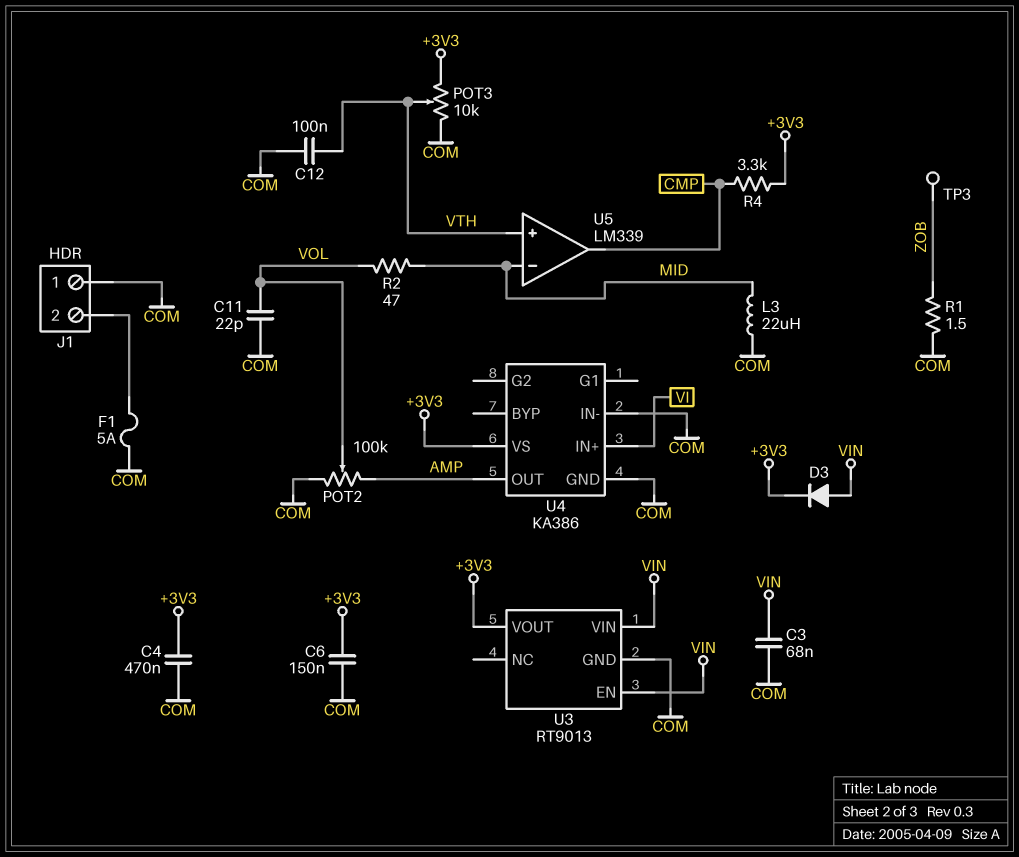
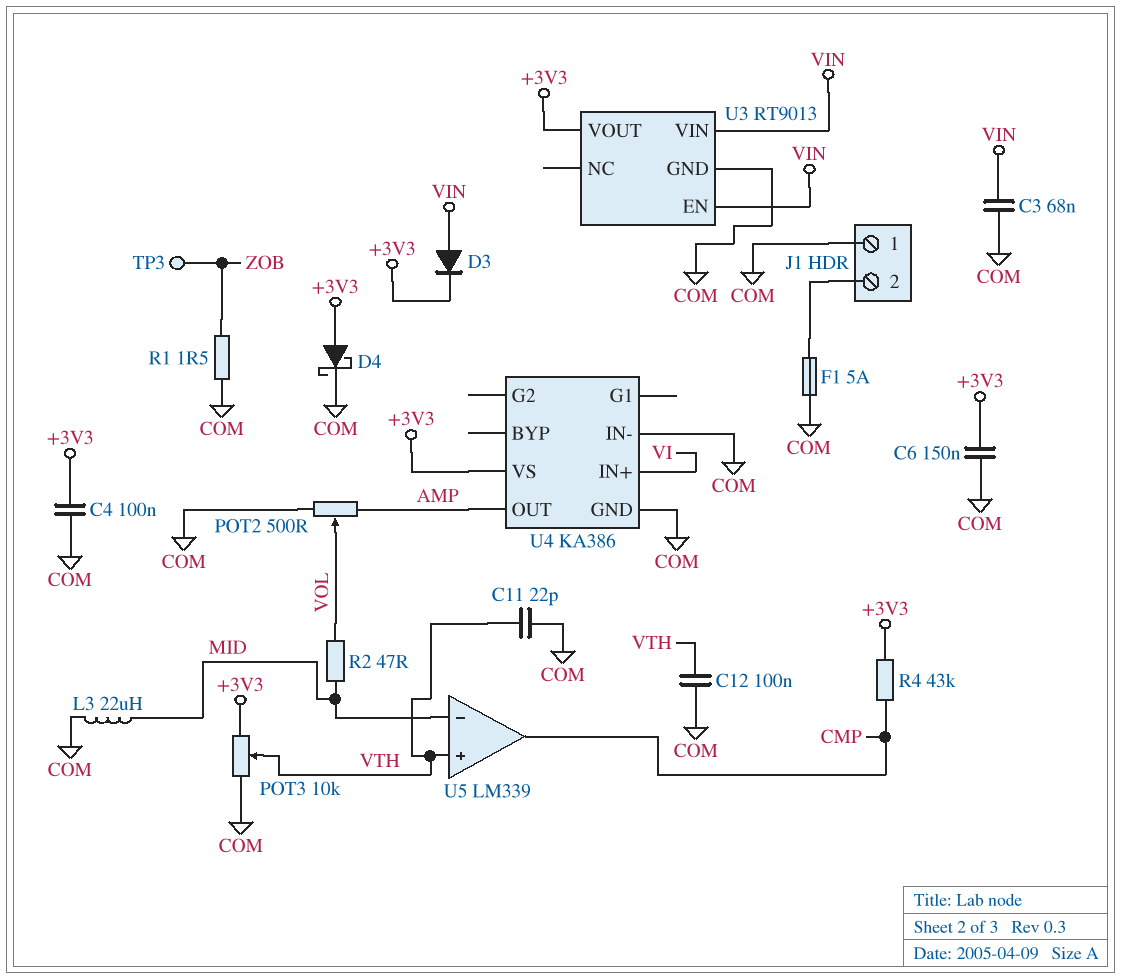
C4: 470nF (+3V3, COM) -> 100nF (+3V3, COM)
C11: 22pF (COM, VOL) -> 22pF (COM, VTH)
D4: none -> schottky (A +3V3, K COM)
POT2: 100k (AMP, COM, wiper VOL) -> 500 (AMP, COM, wiper VOL)
R4: 3.3k (+3V3, CMP) -> 43k (+3V3, CMP)

